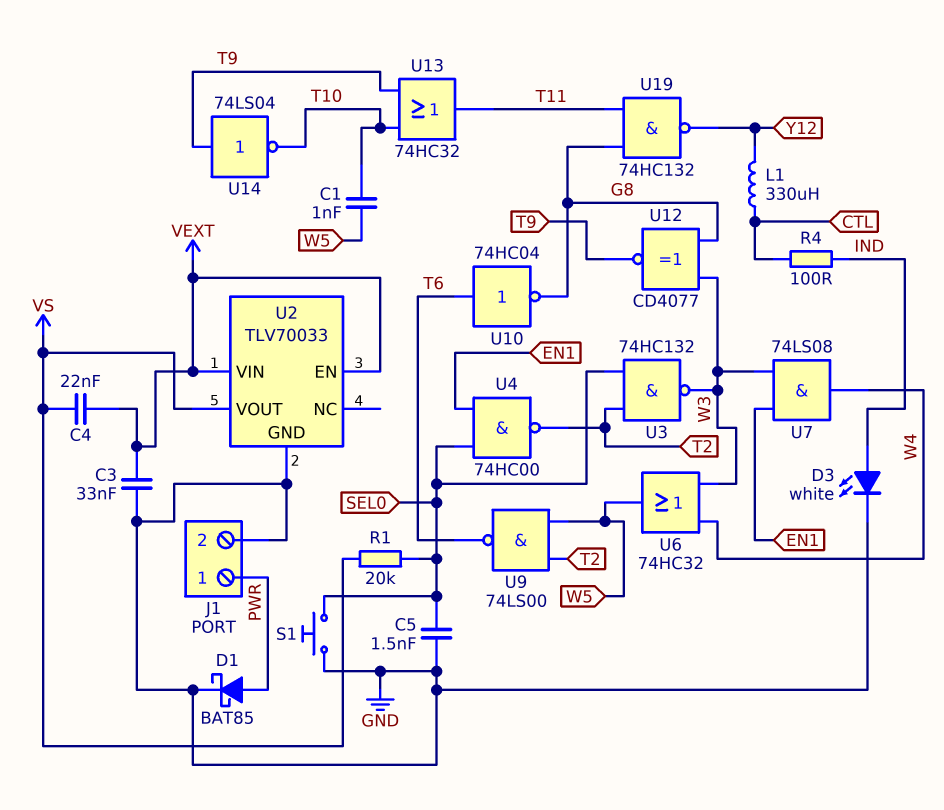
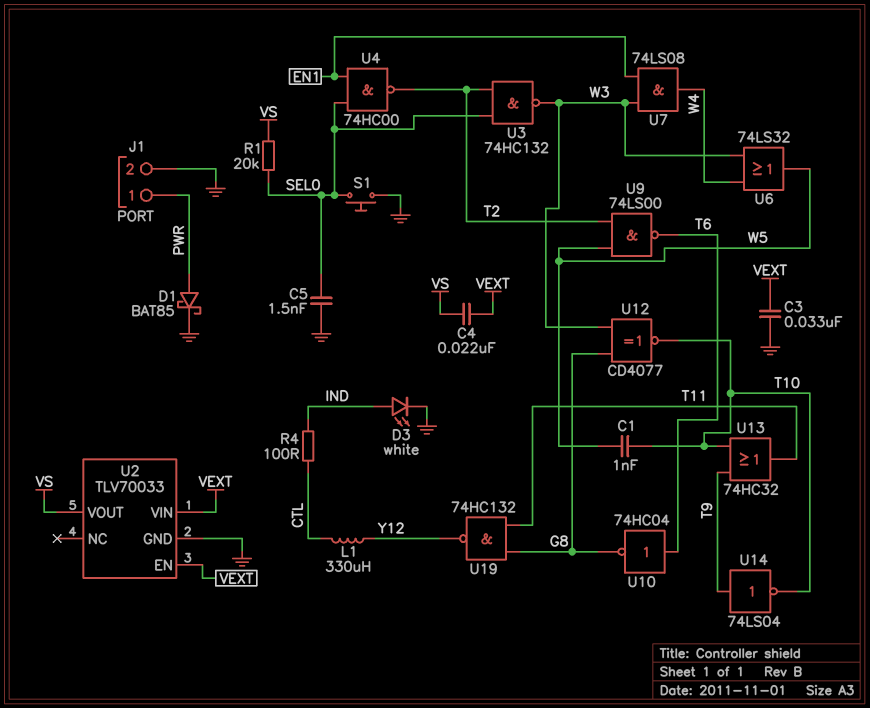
U6: OR 74HC32 (in W3, in W4, out W5) -> OR 74LS32 (in W3, in W4, out W5)
U12: XNOR CD4077 (in G8, in W3, out T9) -> XNOR CD4077 (in G8, in W3, out T10)

